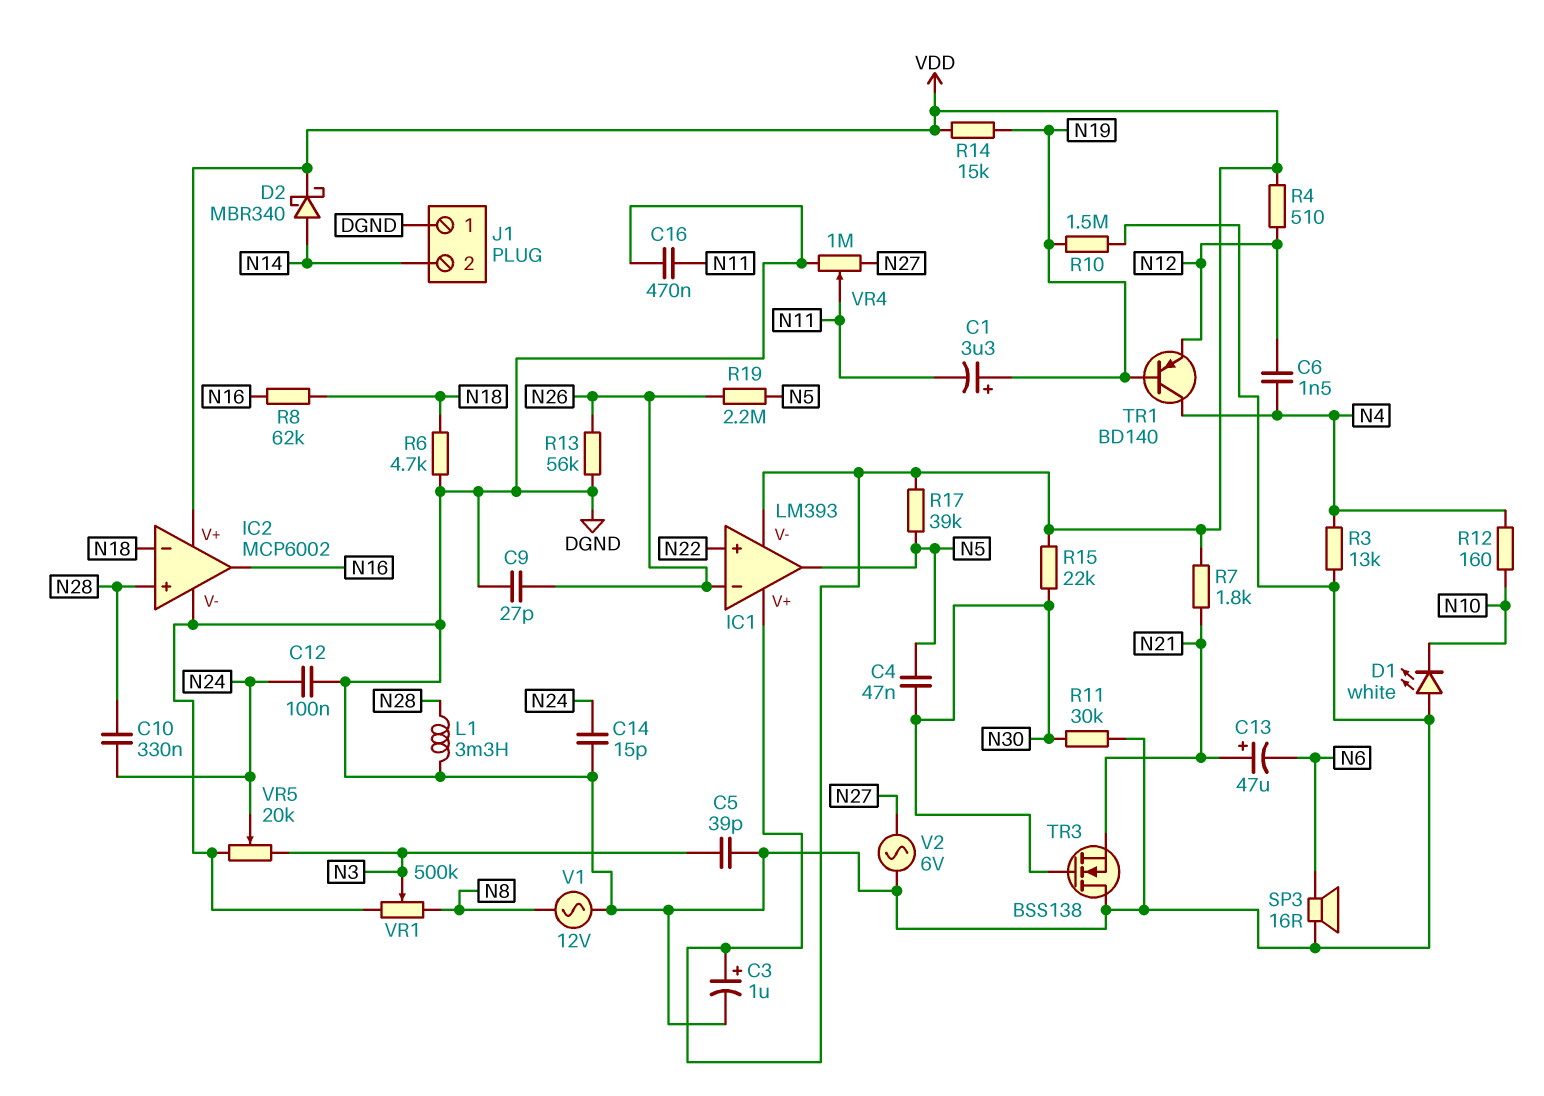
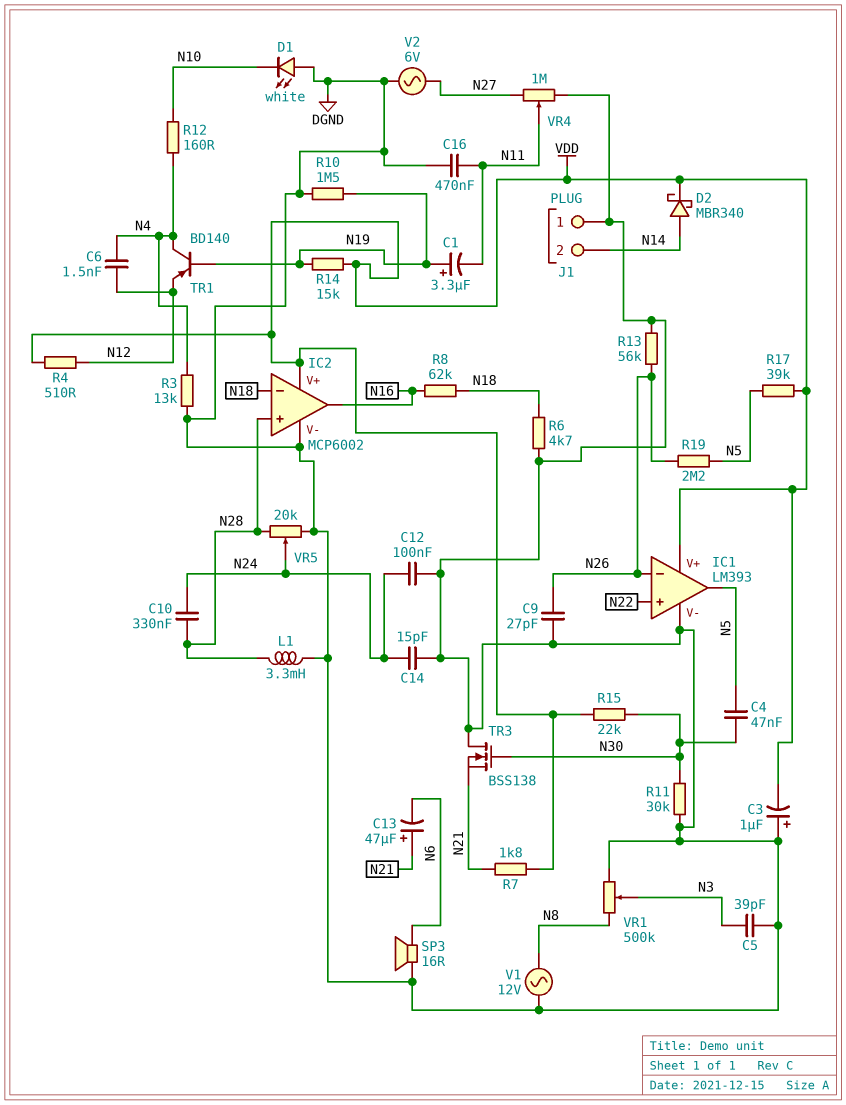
C3: 1uF (plus VDD, minus DGND) -> 1uF (plus DGND, minus VDD)
IC1 pin V-: VDD -> DGND
VR5: 20k (DGND, N3, wiper N24) -> 20k (DGND, N28, wiper N24)

